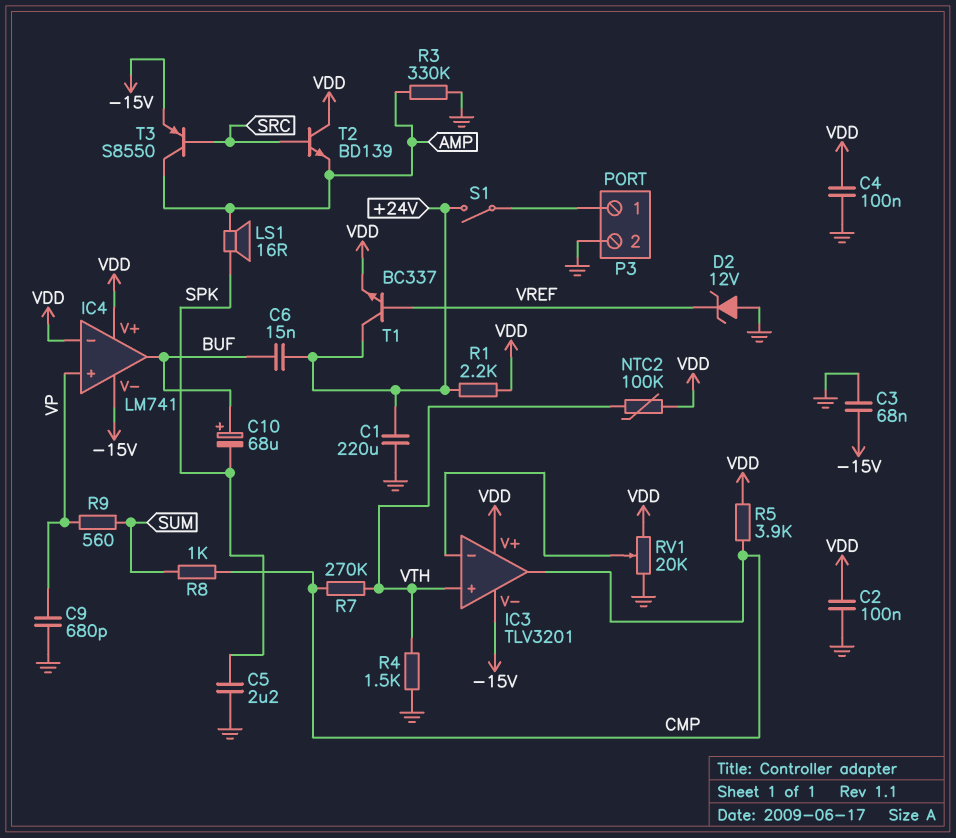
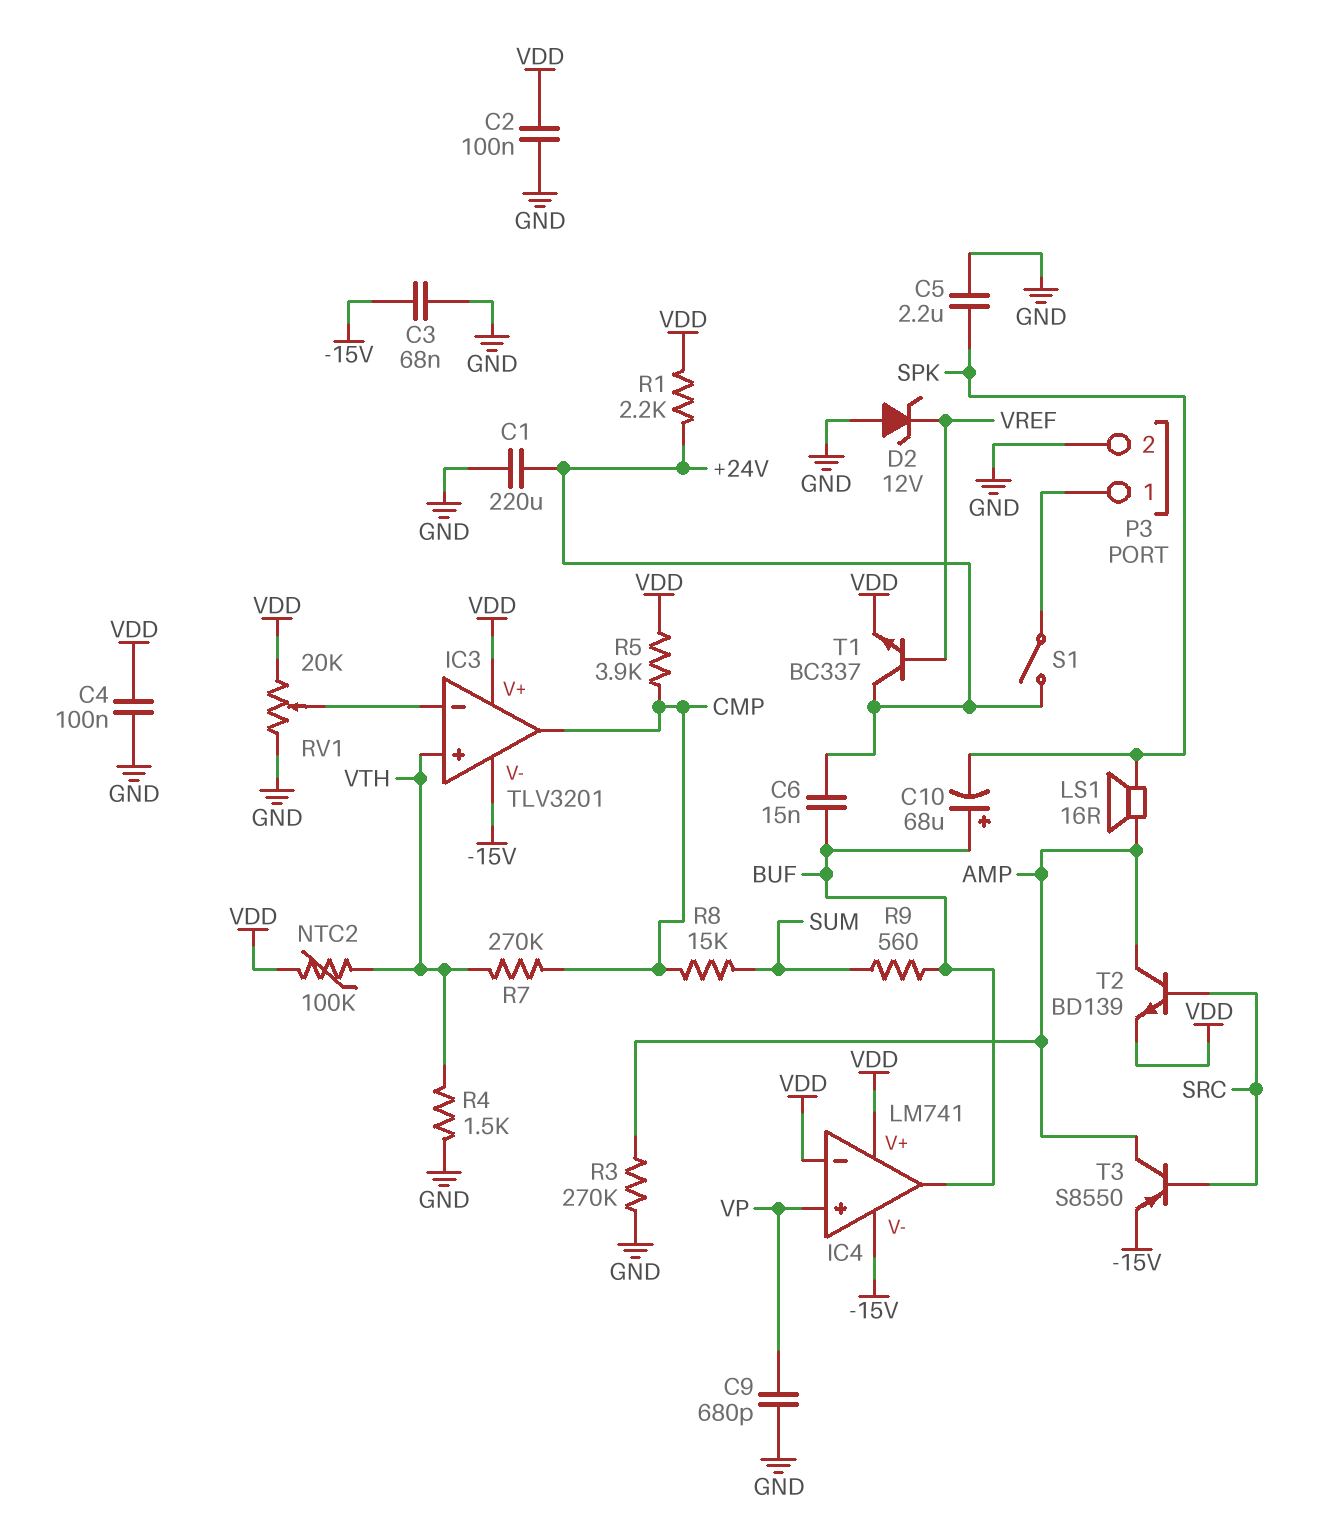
R3: 330k (AMP, GND) -> 270k (AMP, GND)
R8: 1k (CMP, SUM) -> 15k (CMP, SUM)
R9: 560 (SUM, VP) -> 560 (BUF, SUM)
T2: NPN BD139 (B SRC, C VDD, E AMP) -> NPN BD139 (B SRC, C AMP, E VDD)

